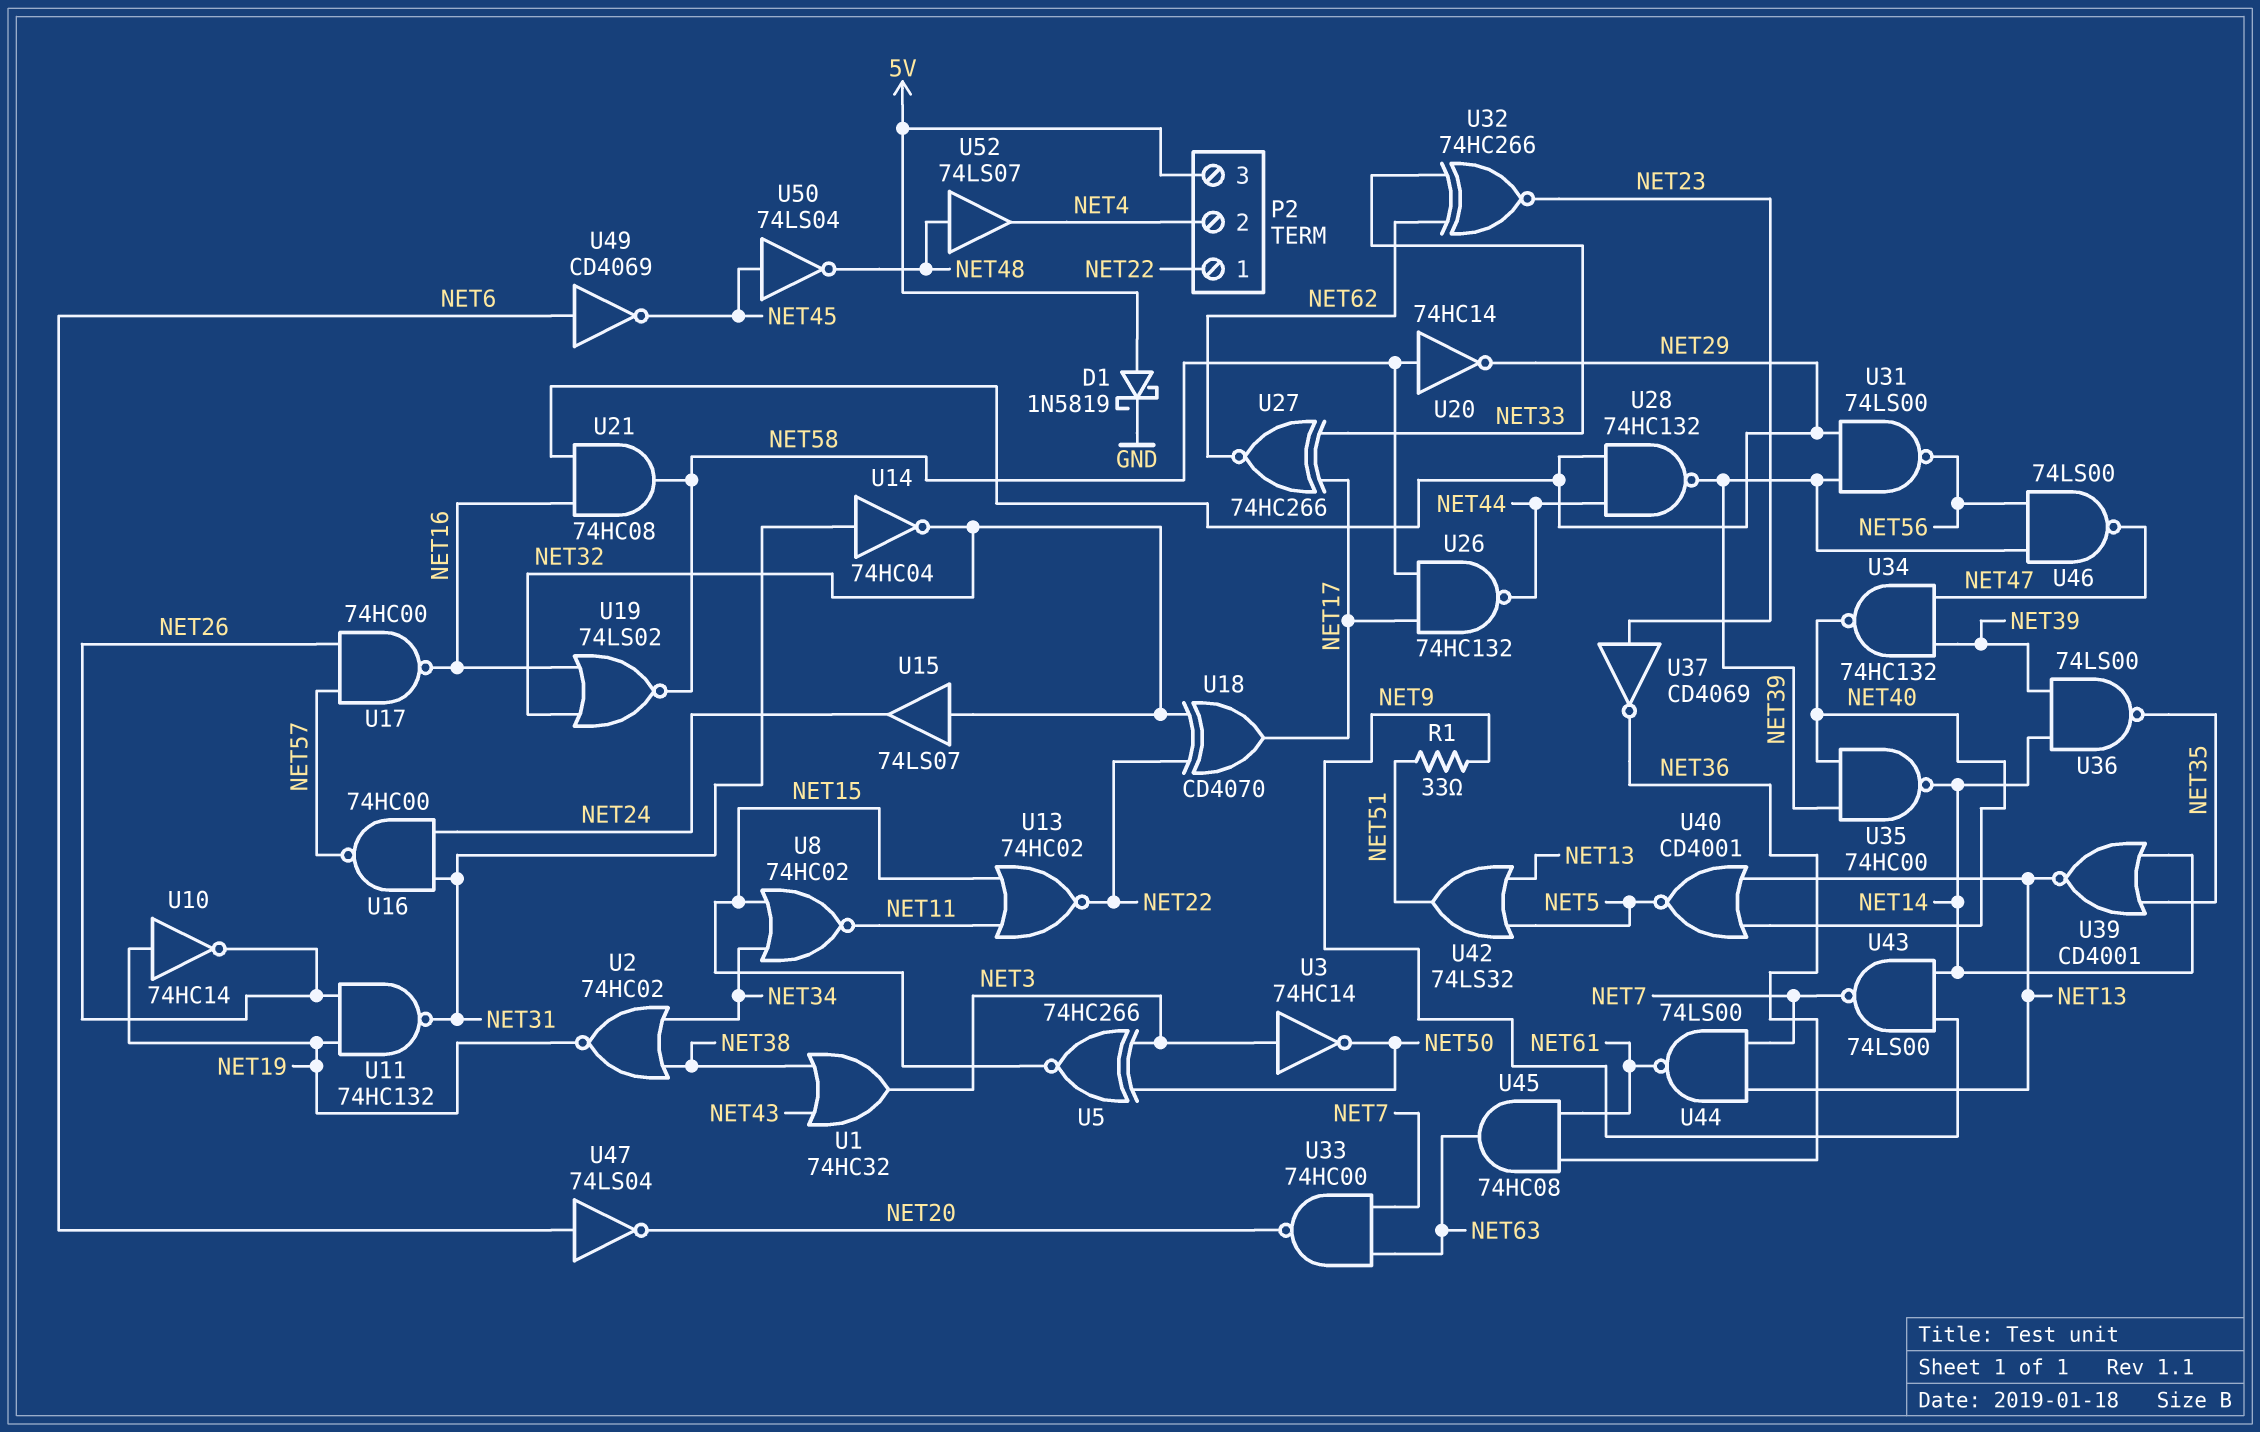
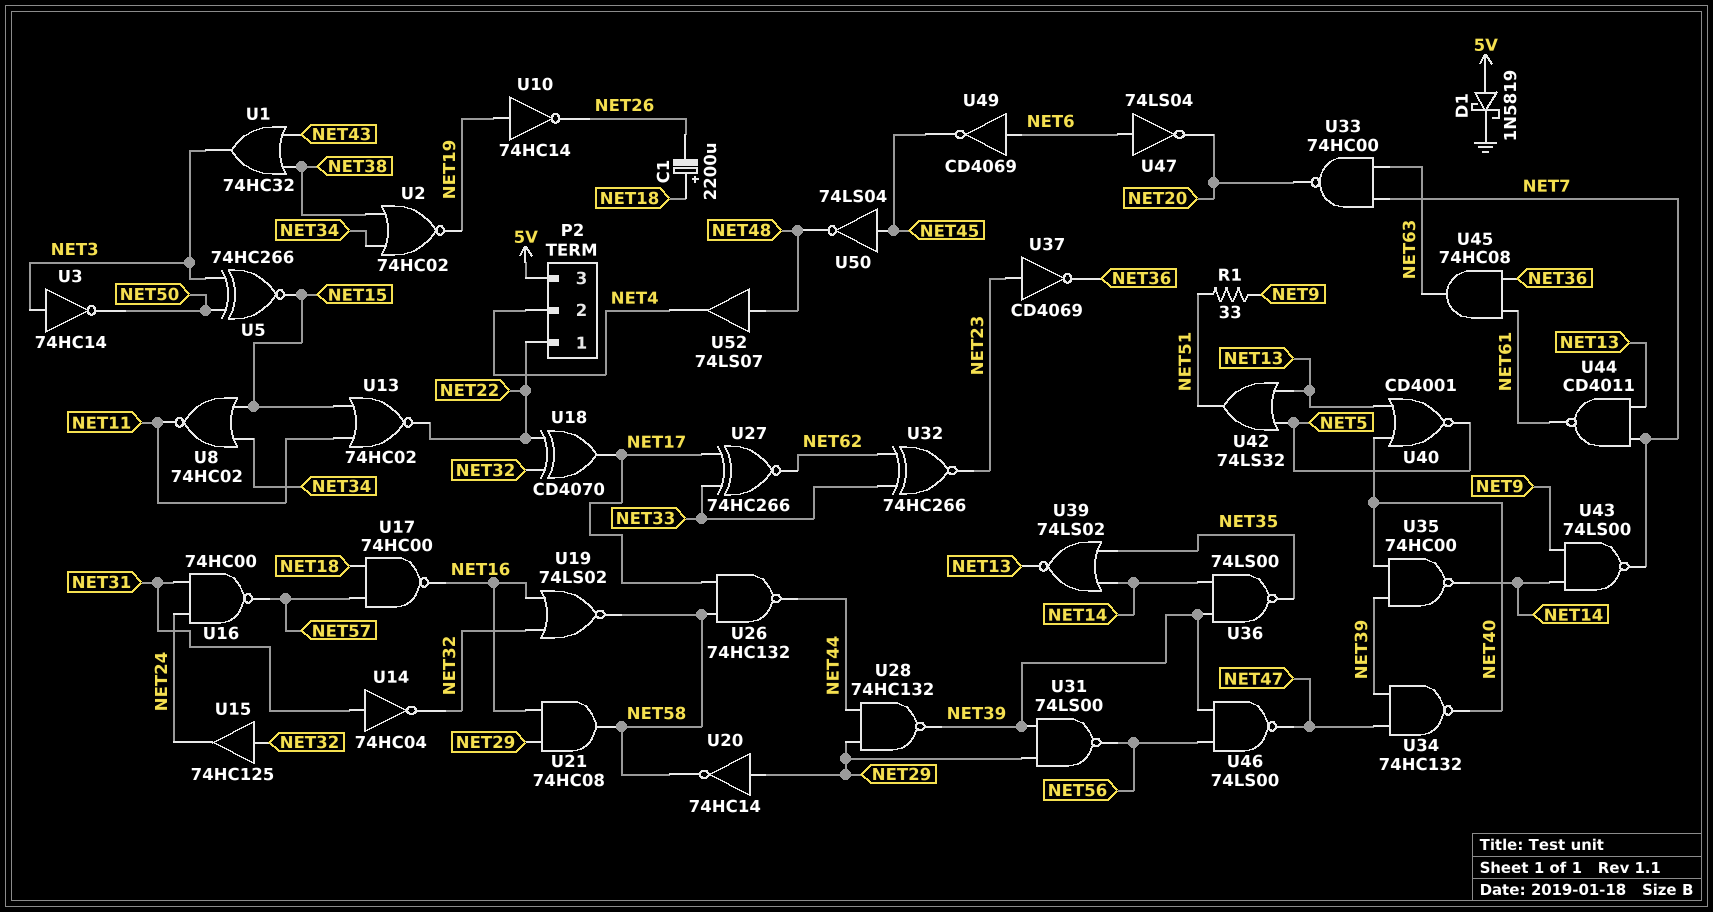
C1: none -> 2200uF (plus NET18, minus NET26)
U11: NAND 74HC132 (in NET19, in NET26, out NET31) -> none
U15: buffer 74LS07 (in NET32, out NET24) -> buffer 74HC125 (in NET32, out NET24)
U17: NAND 74HC00 (in NET26, in NET57, out NET16) -> NAND 74HC00 (in NET18, in NET57, out NET16)
U20: NOT 74HC14 (in NET58, out NET29) -> NOT 74HC14 (in NET29, out NET58)
U39: NOR CD4001 (in NET14, in NET35, out NET13) -> NOR 74LS02 (in NET14, in NET35, out NET13)
U44: NAND 74LS00 (in NET7, in NET13, out NET61) -> NAND CD4011 (in NET7, in NET13, out NET61)

